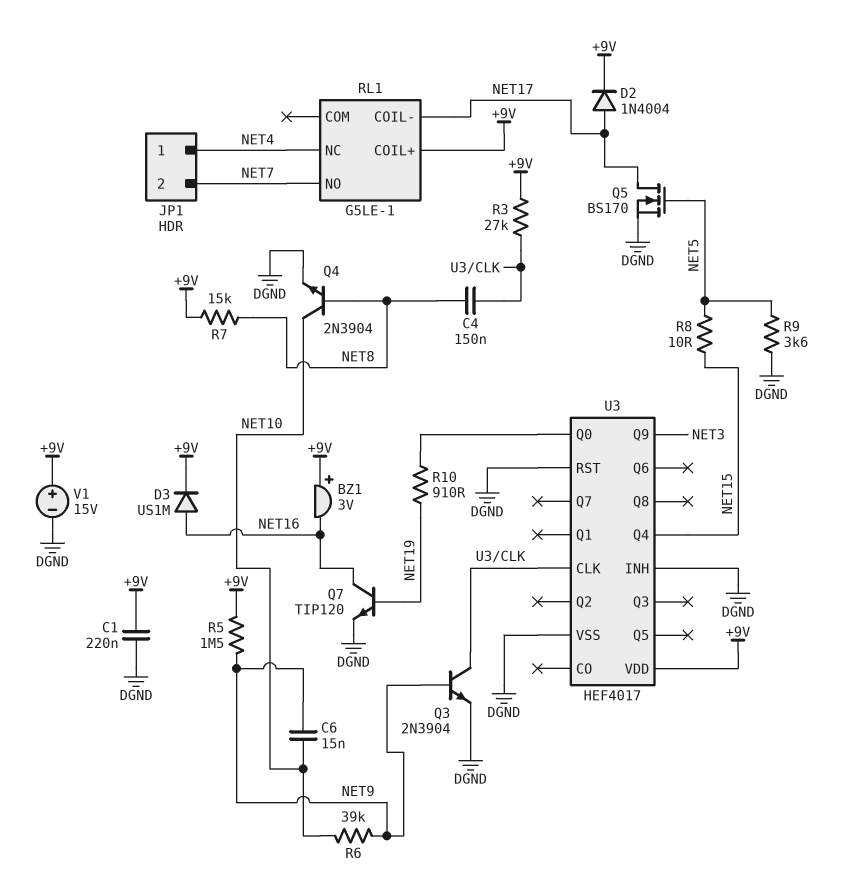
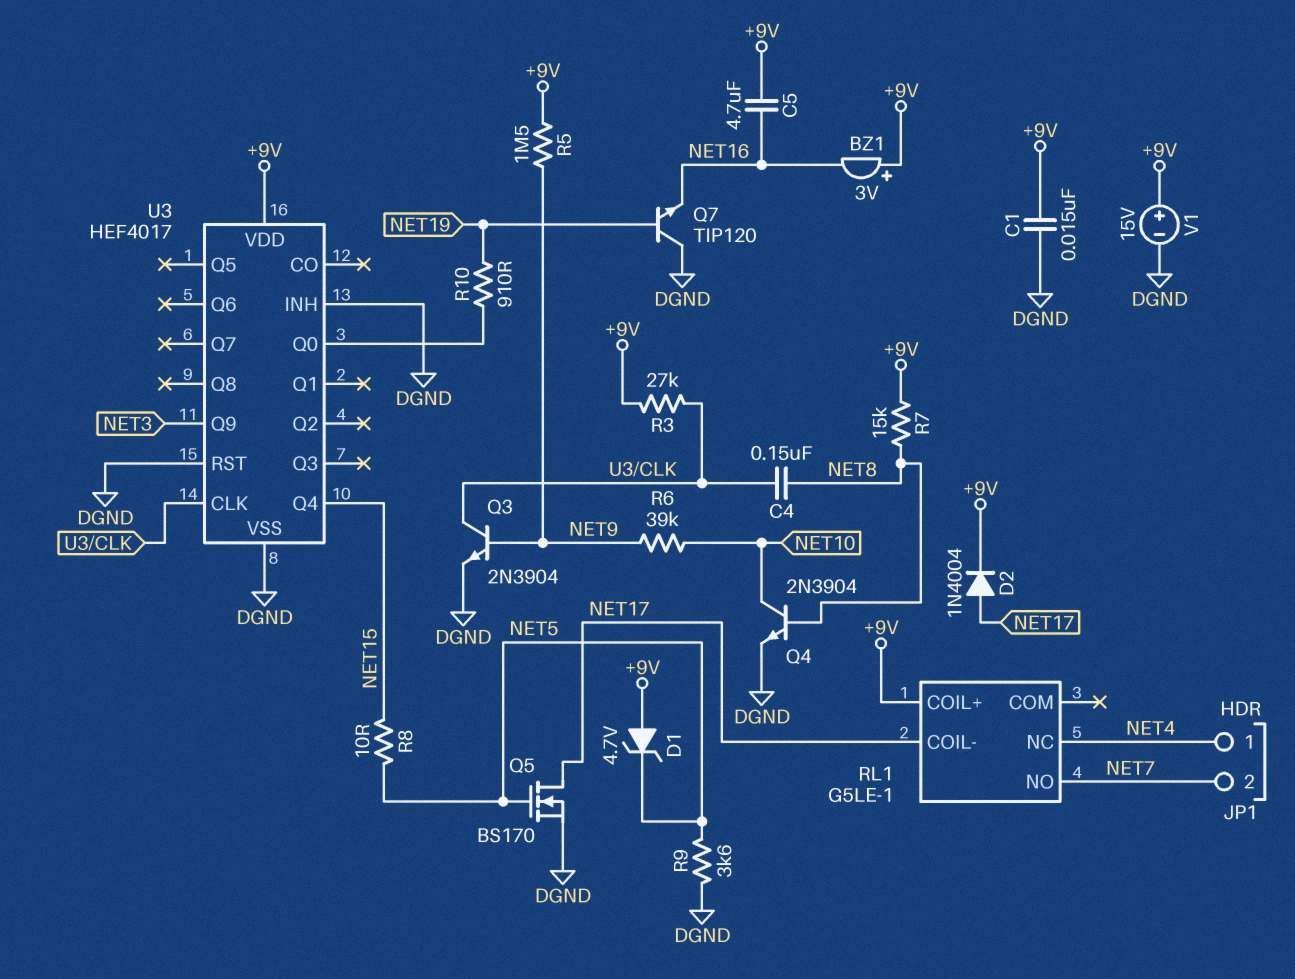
C1: 220nF (+9V, DGND) -> 15nF (+9V, DGND)
C5: none -> 4.7uF (+9V, NET16)
C6: 15nF (NET9, NET10) -> none
D1: none -> zener 4.7V (A +9V, K NET5)
D3: diode US1M (A NET16, K +9V) -> none
Q7: NPN TIP120 (B NET19, C NET16, E DGND) -> NPN TIP120 (B NET19, C DGND, E NET16)

